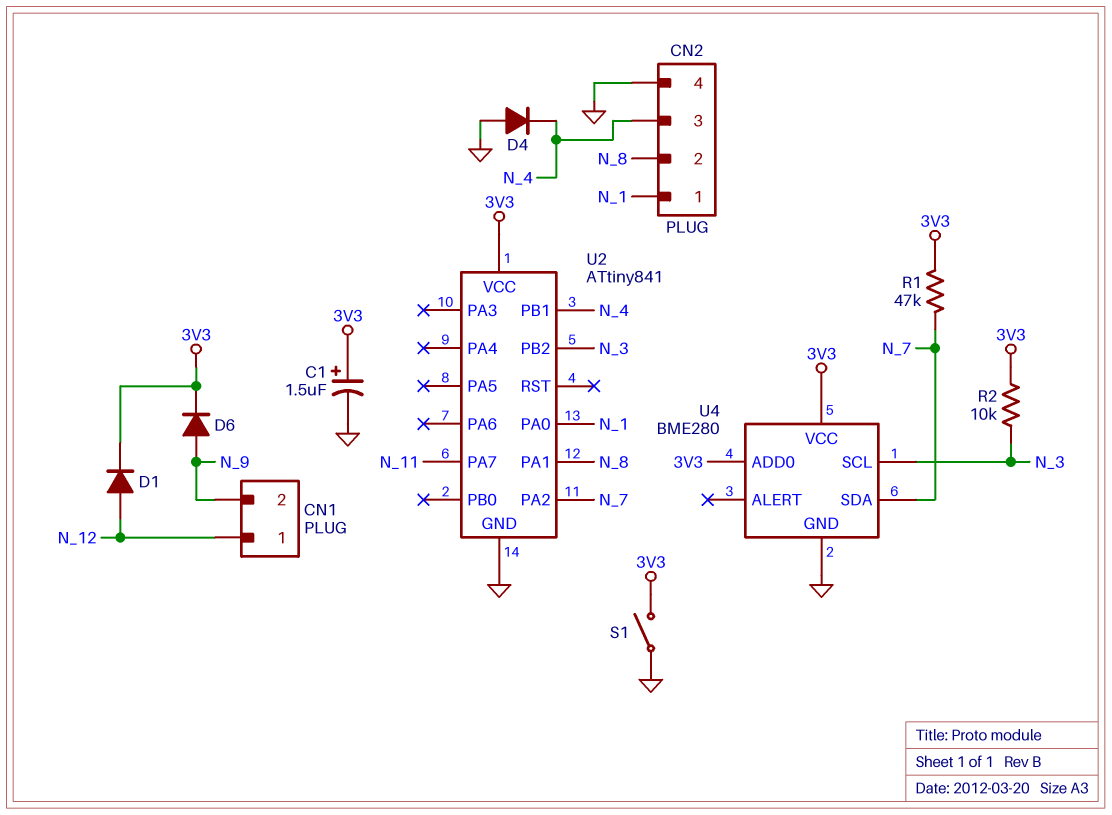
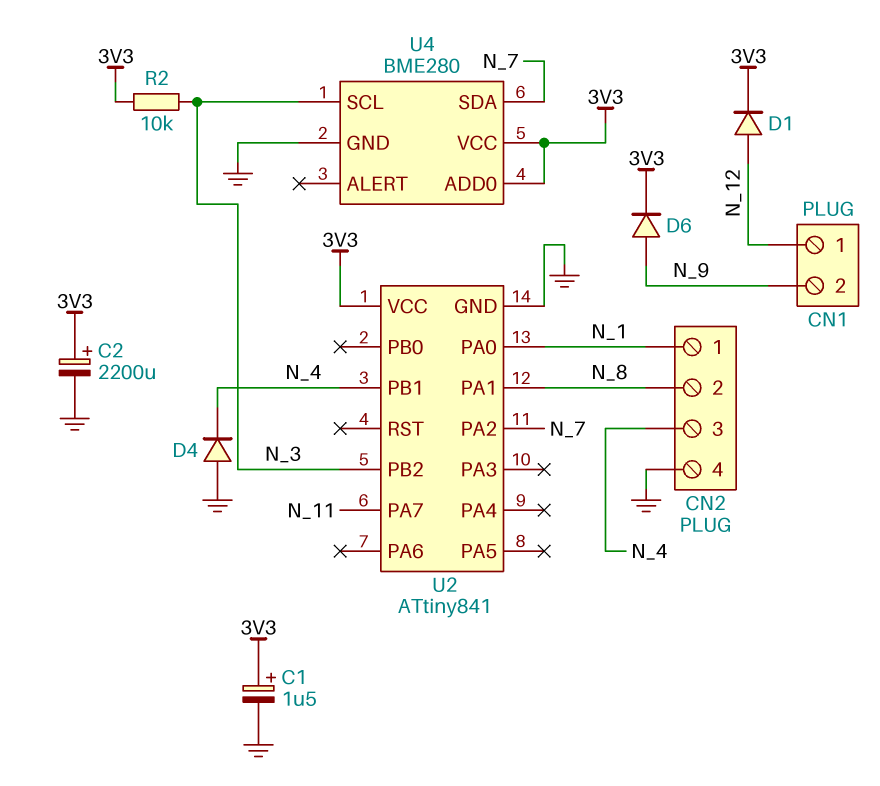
C2: none -> 2200uF (plus 3V3, minus GND)
R1: 47k (3V3, N_7) -> none
S1: switch (3V3, GND) -> none

